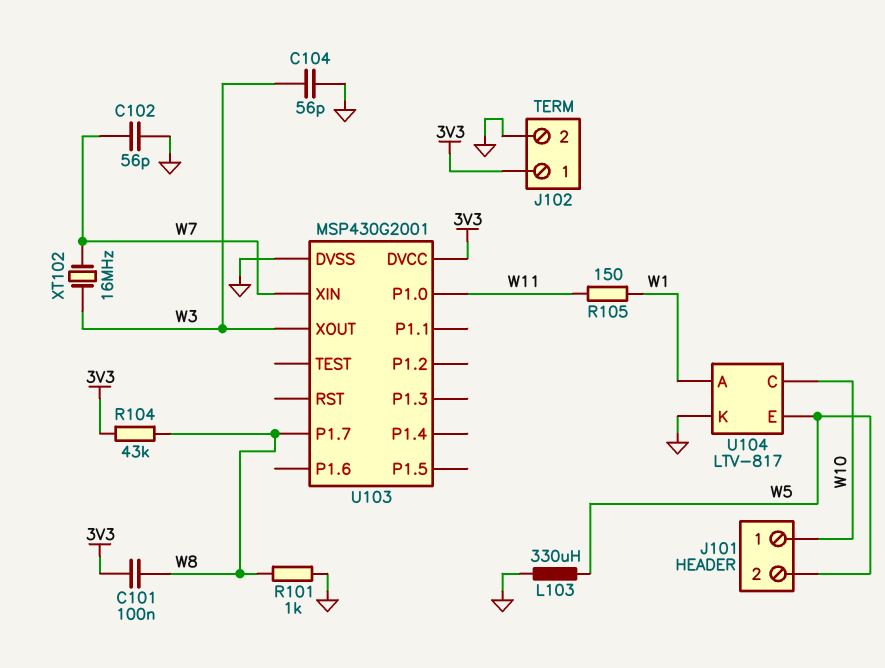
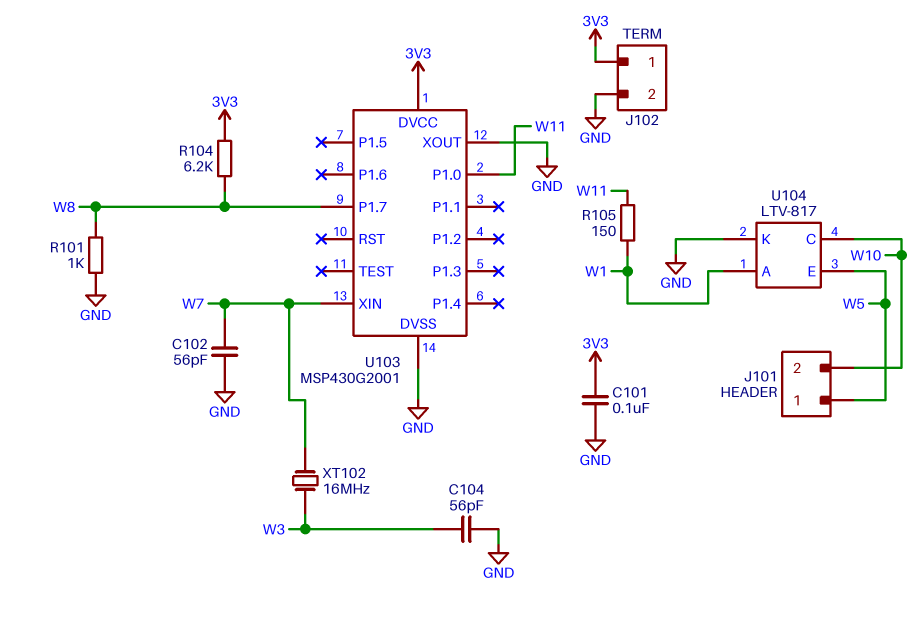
C101: 100nF (3V3, W8) -> 100nF (3V3, GND)
J101 pin 1: W10 -> W5
J101 pin 2: W5 -> W10
L103: 330uH (GND, W5) -> none
R104: 43k (3V3, W8) -> 6.2k (3V3, W8)
U103 pin XOUT: W3 -> GND

